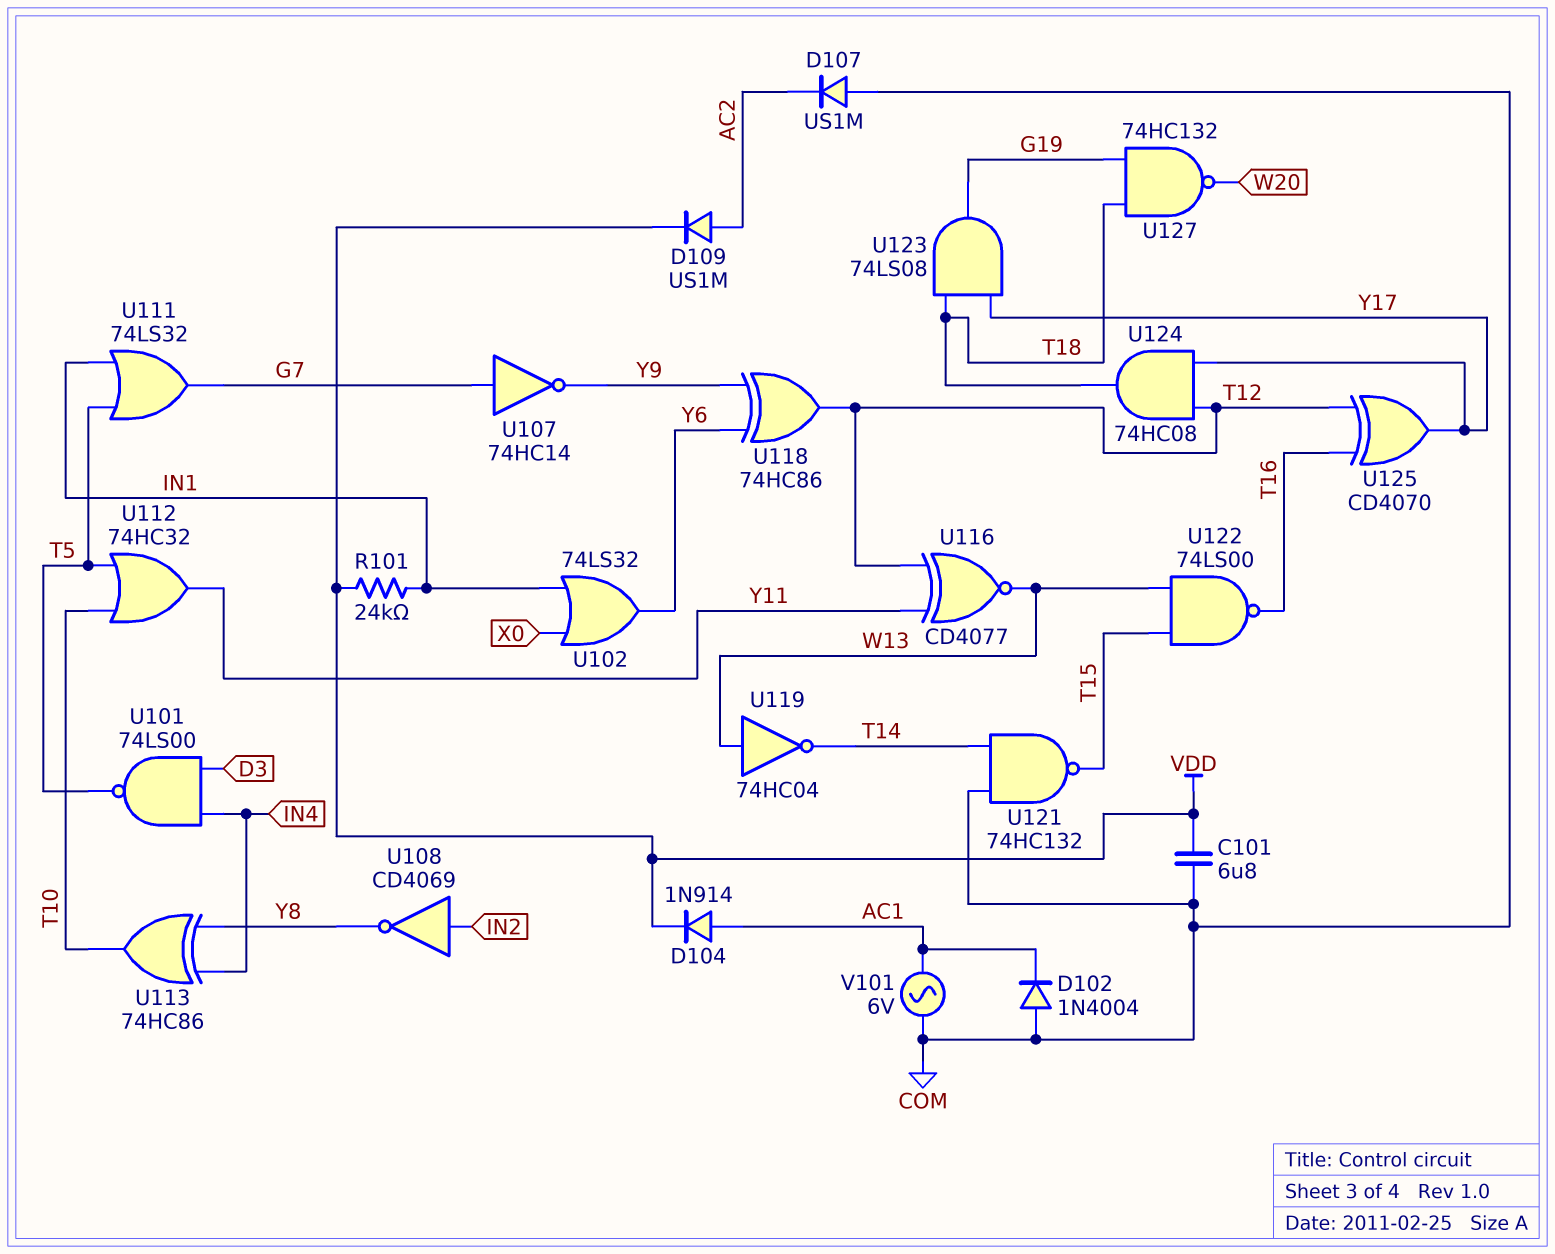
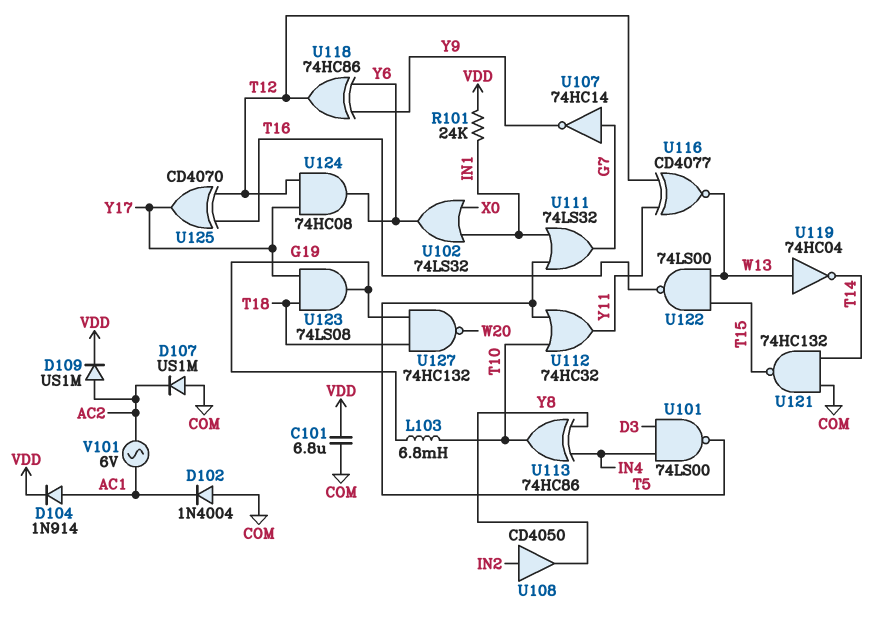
L103: none -> 6.8mH (G19, T10)
U108: NOT CD4069 (in IN2, out Y8) -> buffer CD4050 (in IN2, out Y8)
U124: AND 74HC08 (in T12, in Y17, out T18) -> AND 74HC08 (in T12, in Y17, out Y6)
V101: AC 6V (AC1, COM) -> AC 6V (AC1, AC2)

